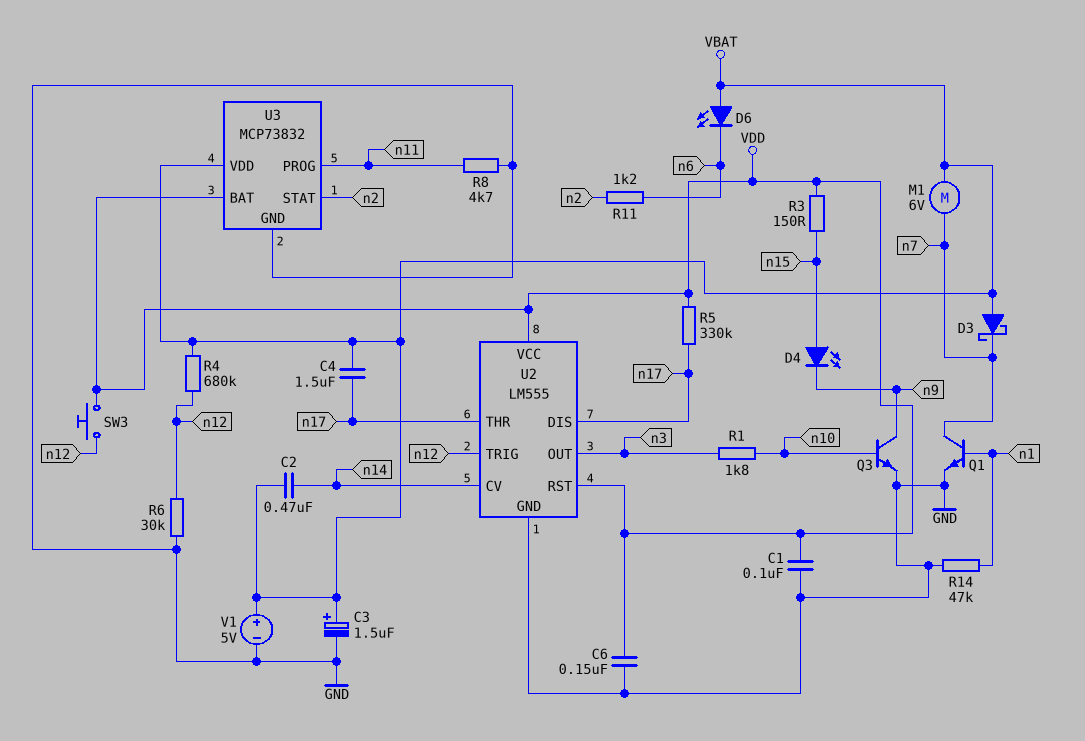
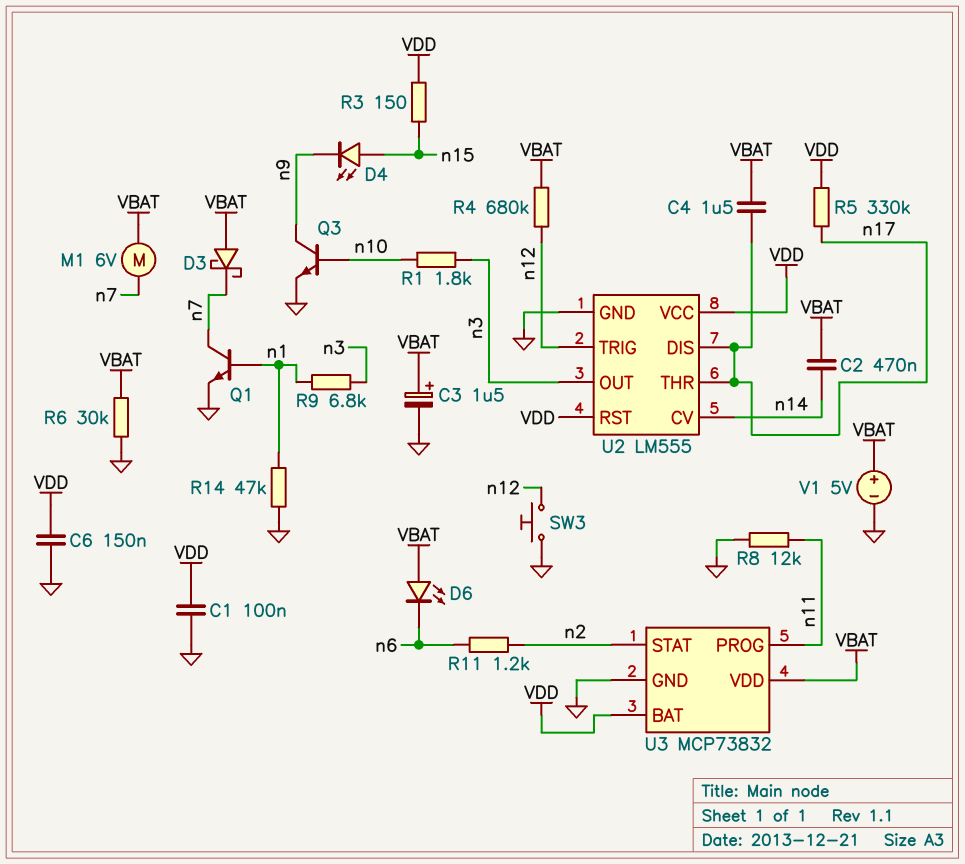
R6: 30k (GND, n12) -> 30k (GND, VBAT)
R8: 4.7k (GND, n11) -> 12k (GND, n11)
R9: none -> 6.8k (n1, n3)
SW3: button (VDD, n12) -> button (GND, n12)

